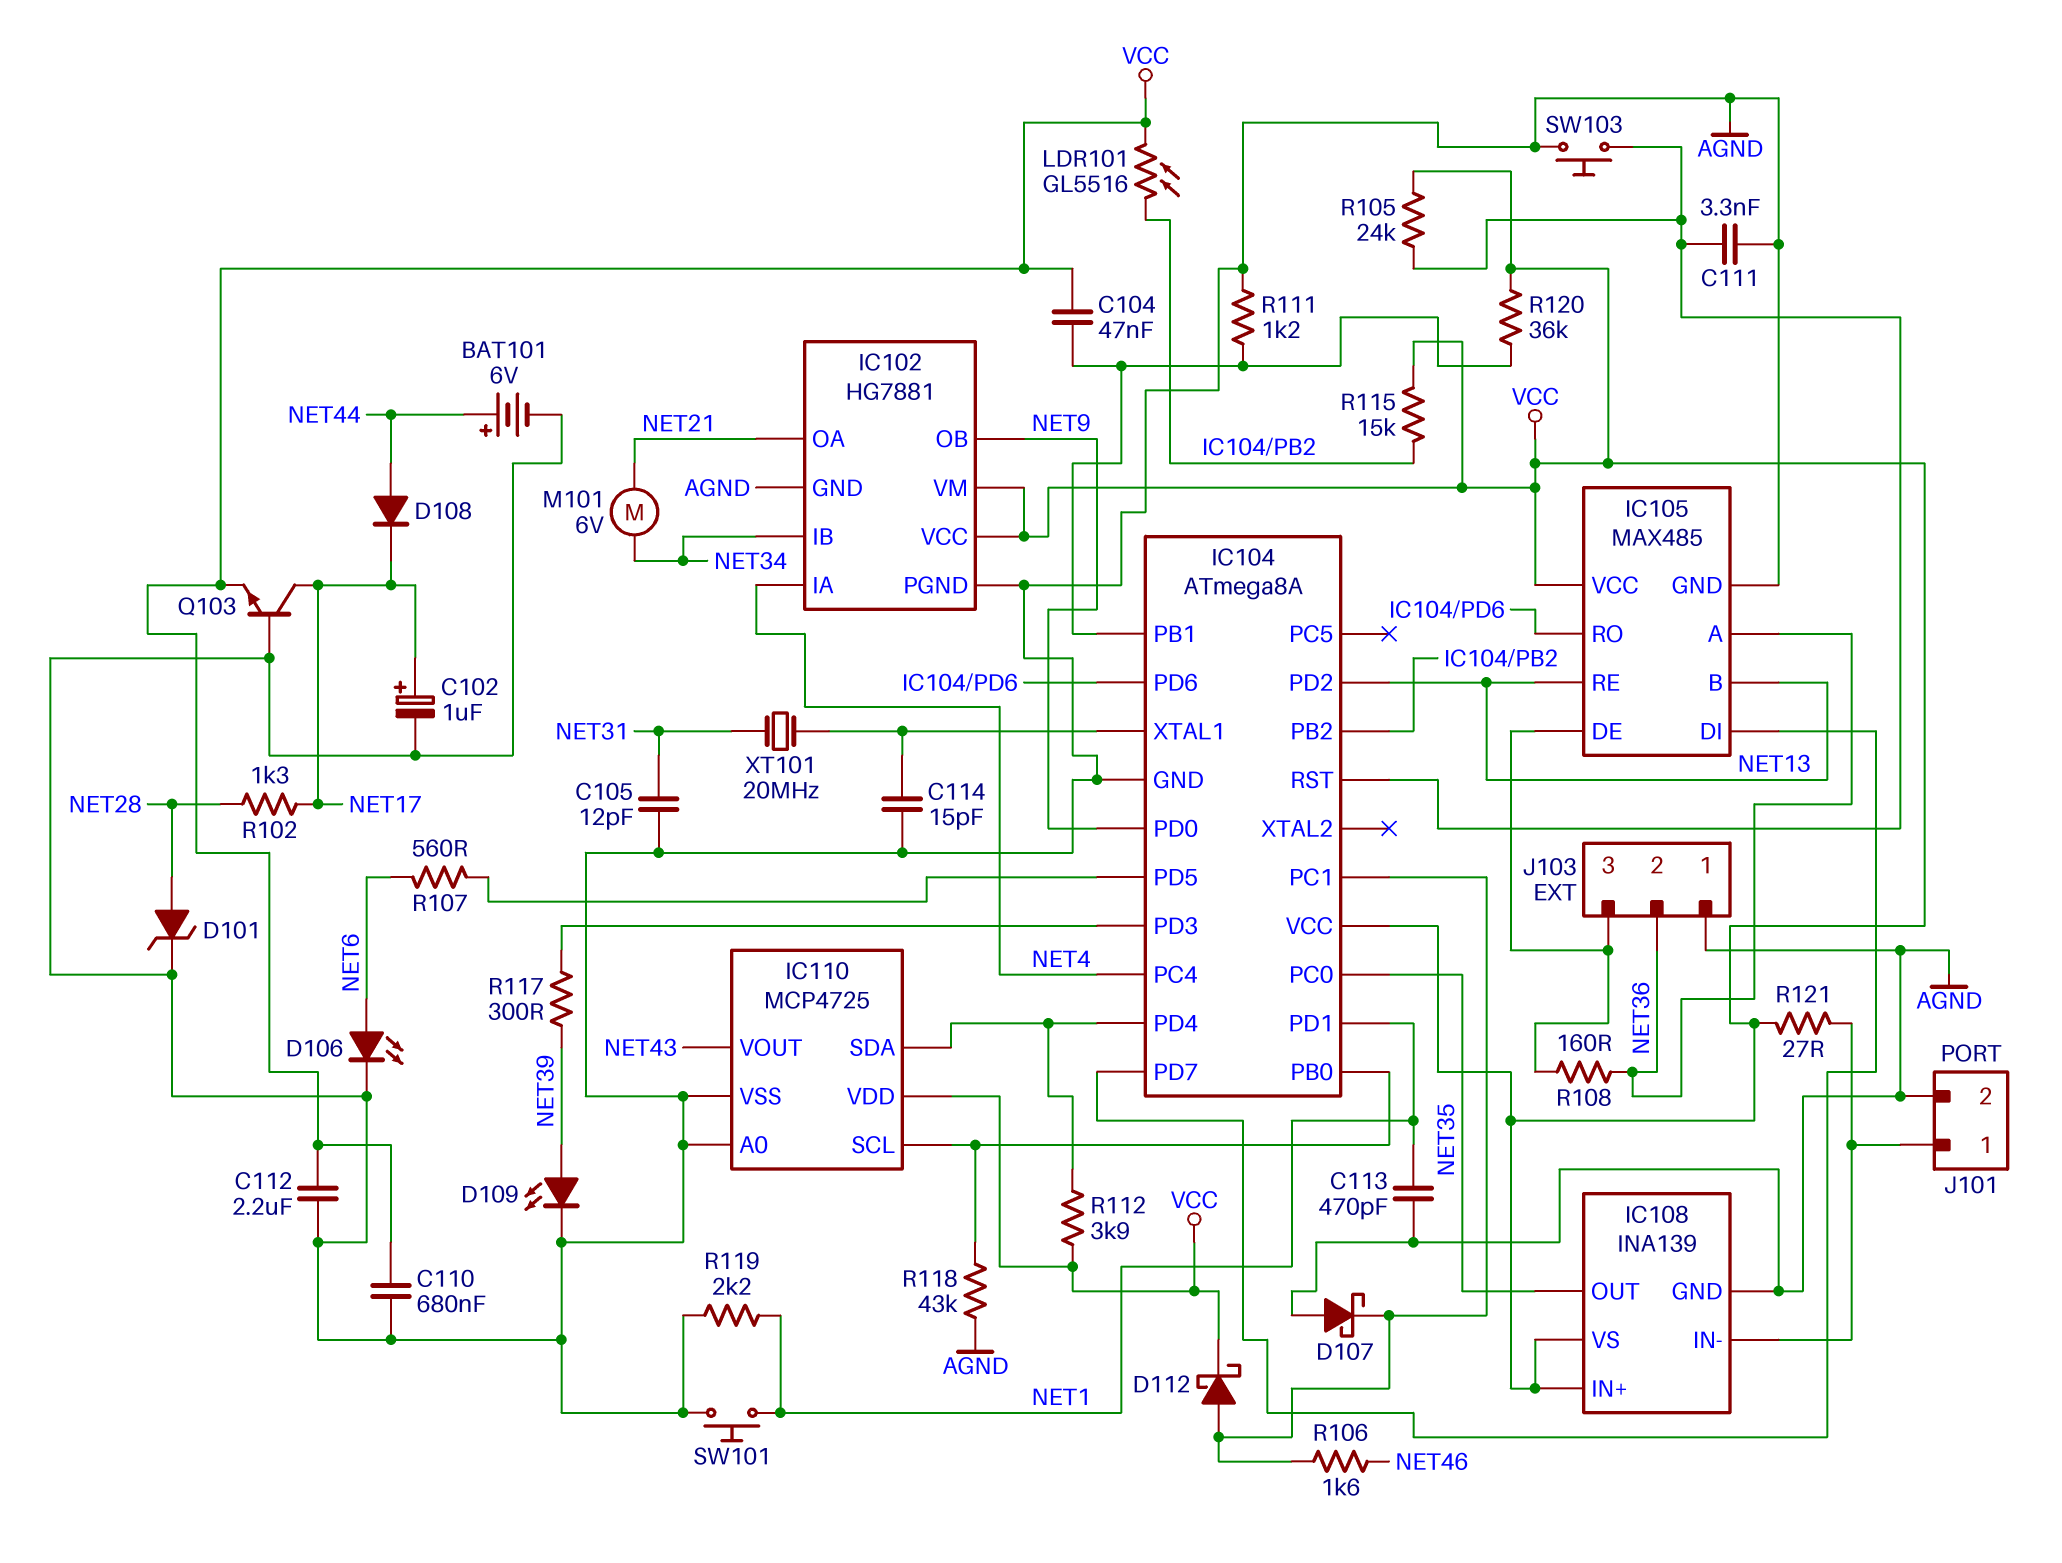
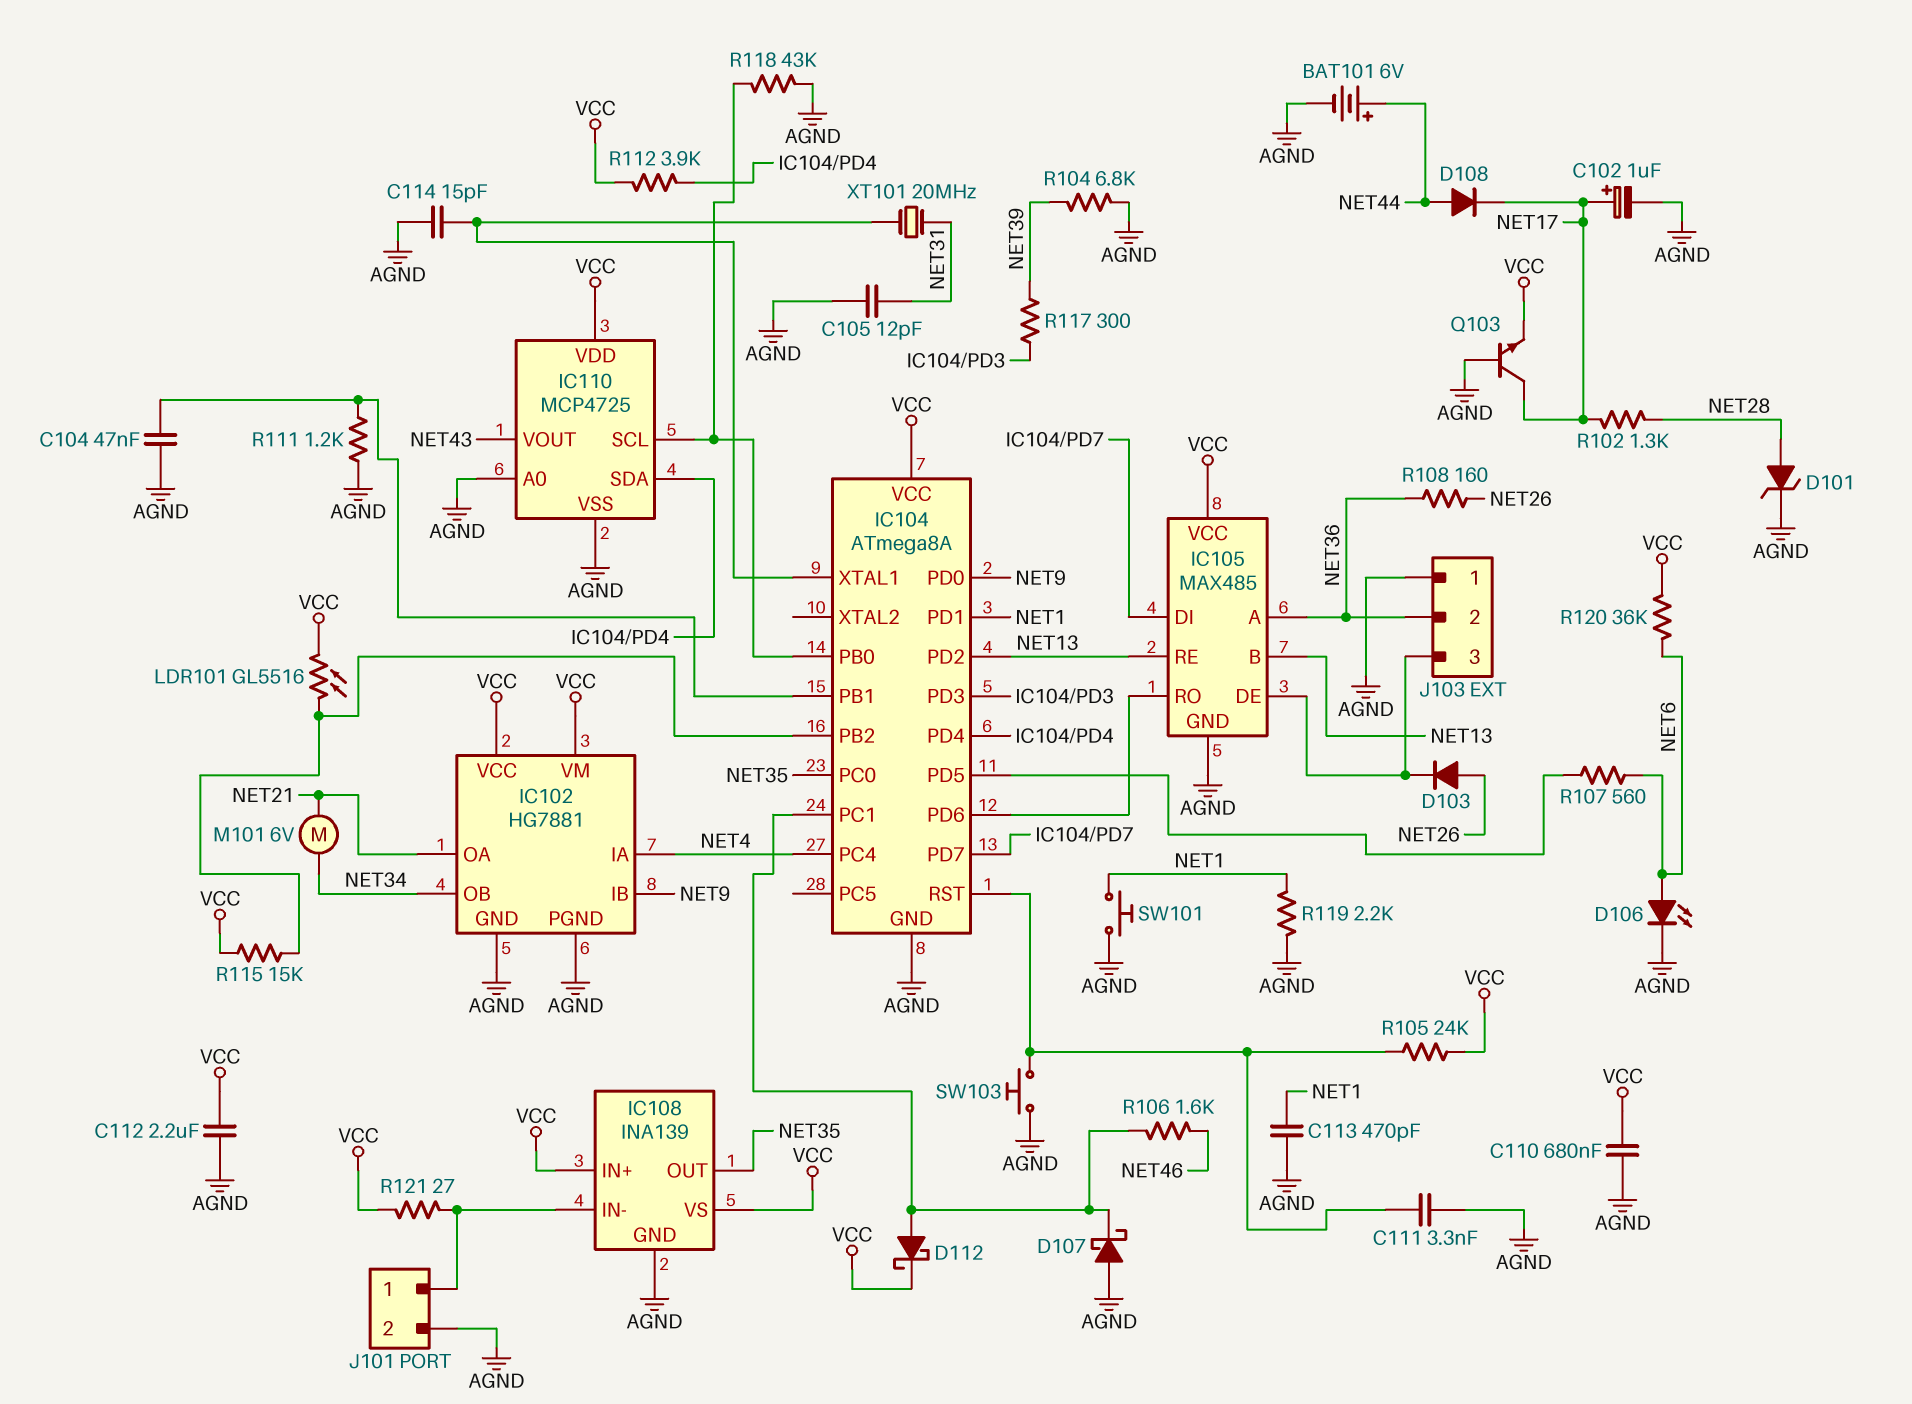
C104: 47nF (IC104/PB1, VCC) -> 47nF (AGND, IC104/PB1)
D103: none -> diode (A NET26, K IC105/DE)
D109: LED (A NET39, K AGND) -> none
IC102 pin IB: NET34 -> NET9
IC102 pin OB: NET9 -> NET34
R104: none -> 6.8k (AGND, NET39)
R108: 160 (IC105/DE, NET36) -> 160 (NET26, NET36)
R120: 36k (IC104/PB1, VCC) -> 36k (NET6, VCC)

